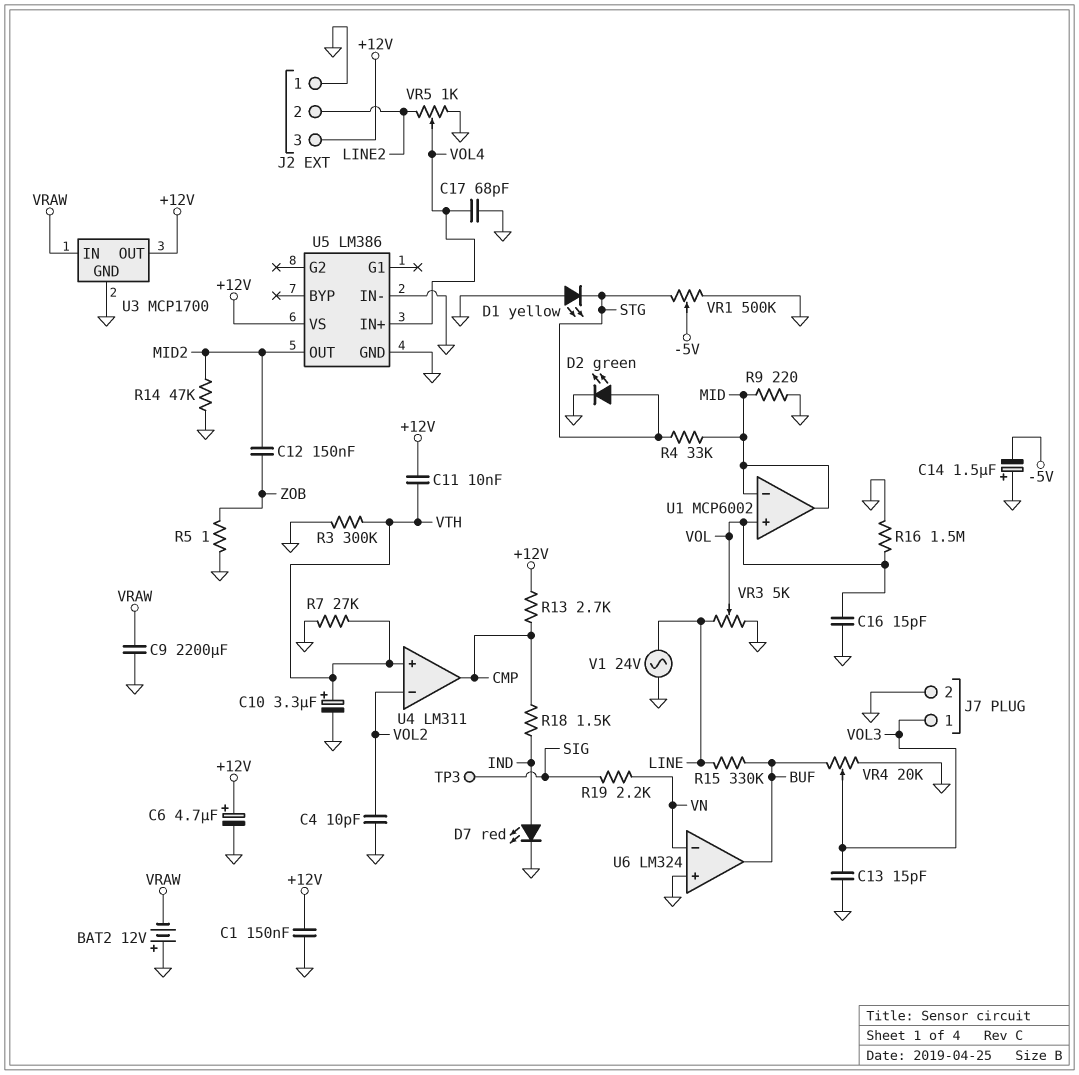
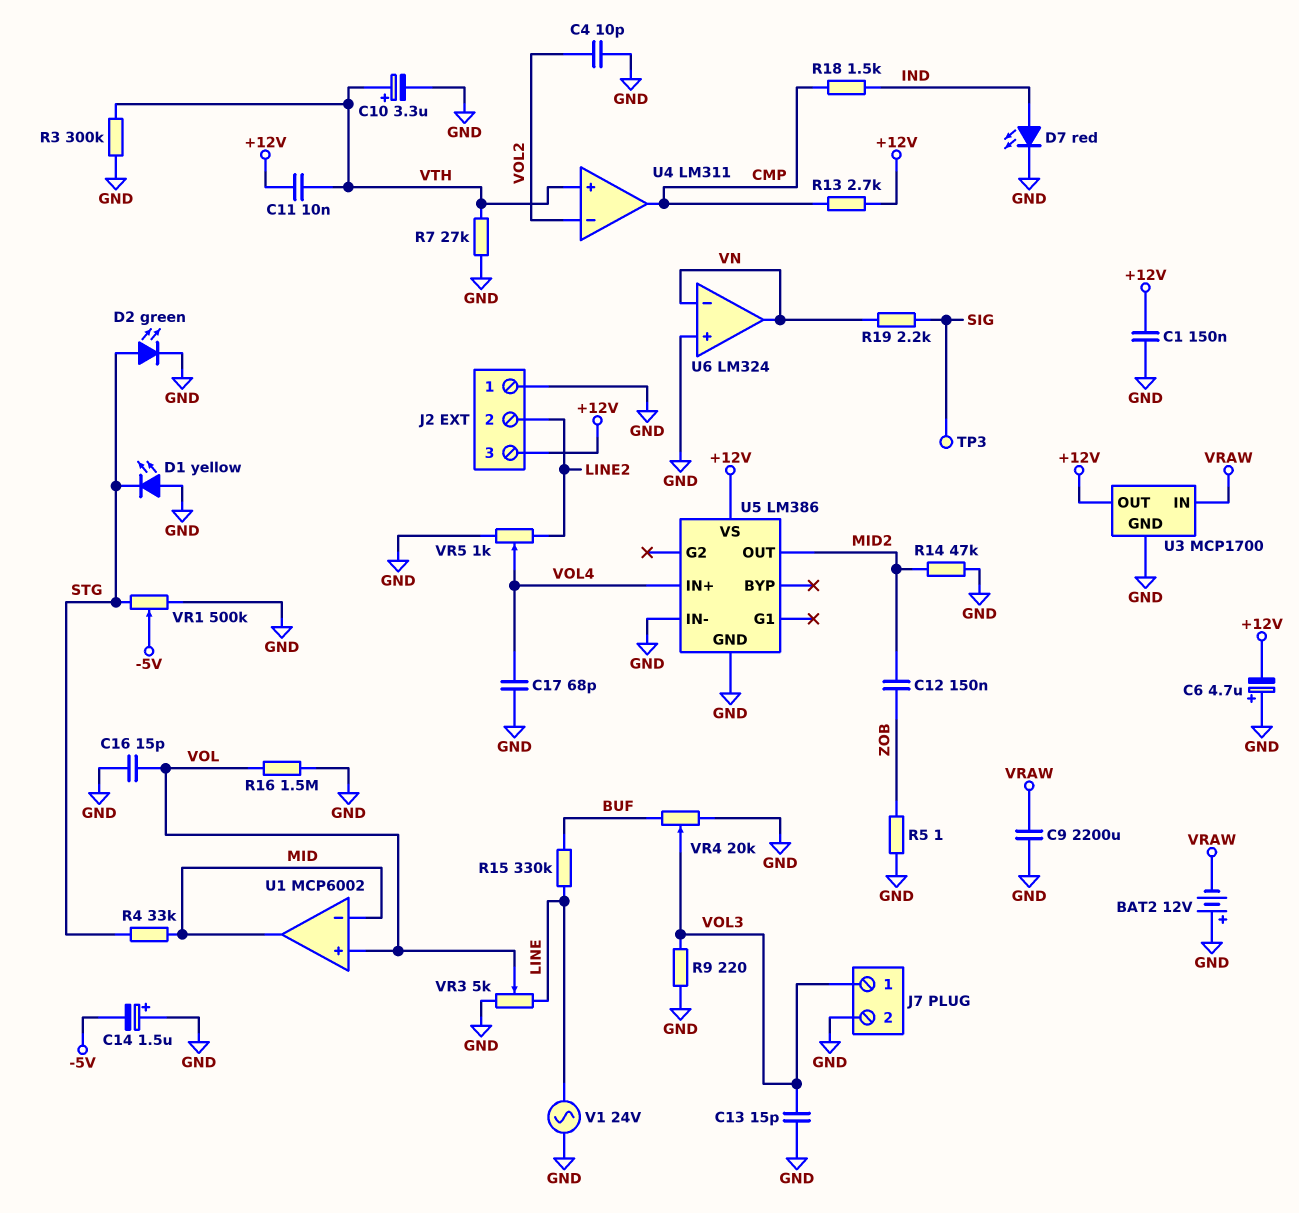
C6: 4.7uF (plus +12V, minus GND) -> 4.7uF (plus GND, minus +12V)
R9: 220 (GND, MID) -> 220 (GND, VOL3)
U6 pin out: BUF -> VN

